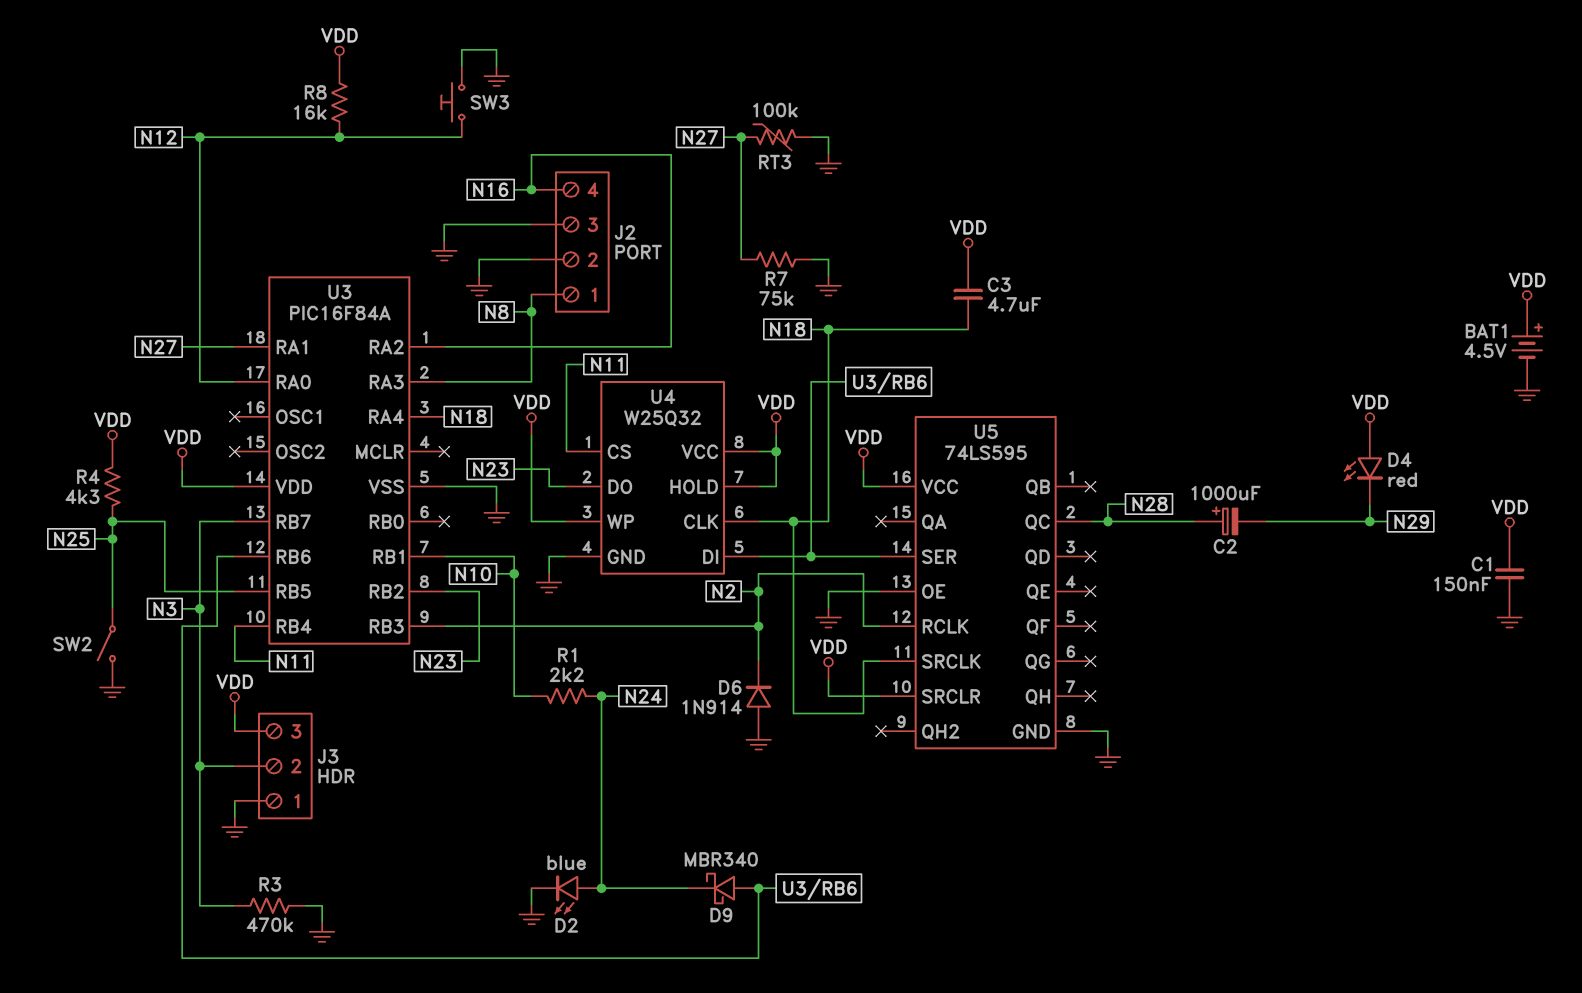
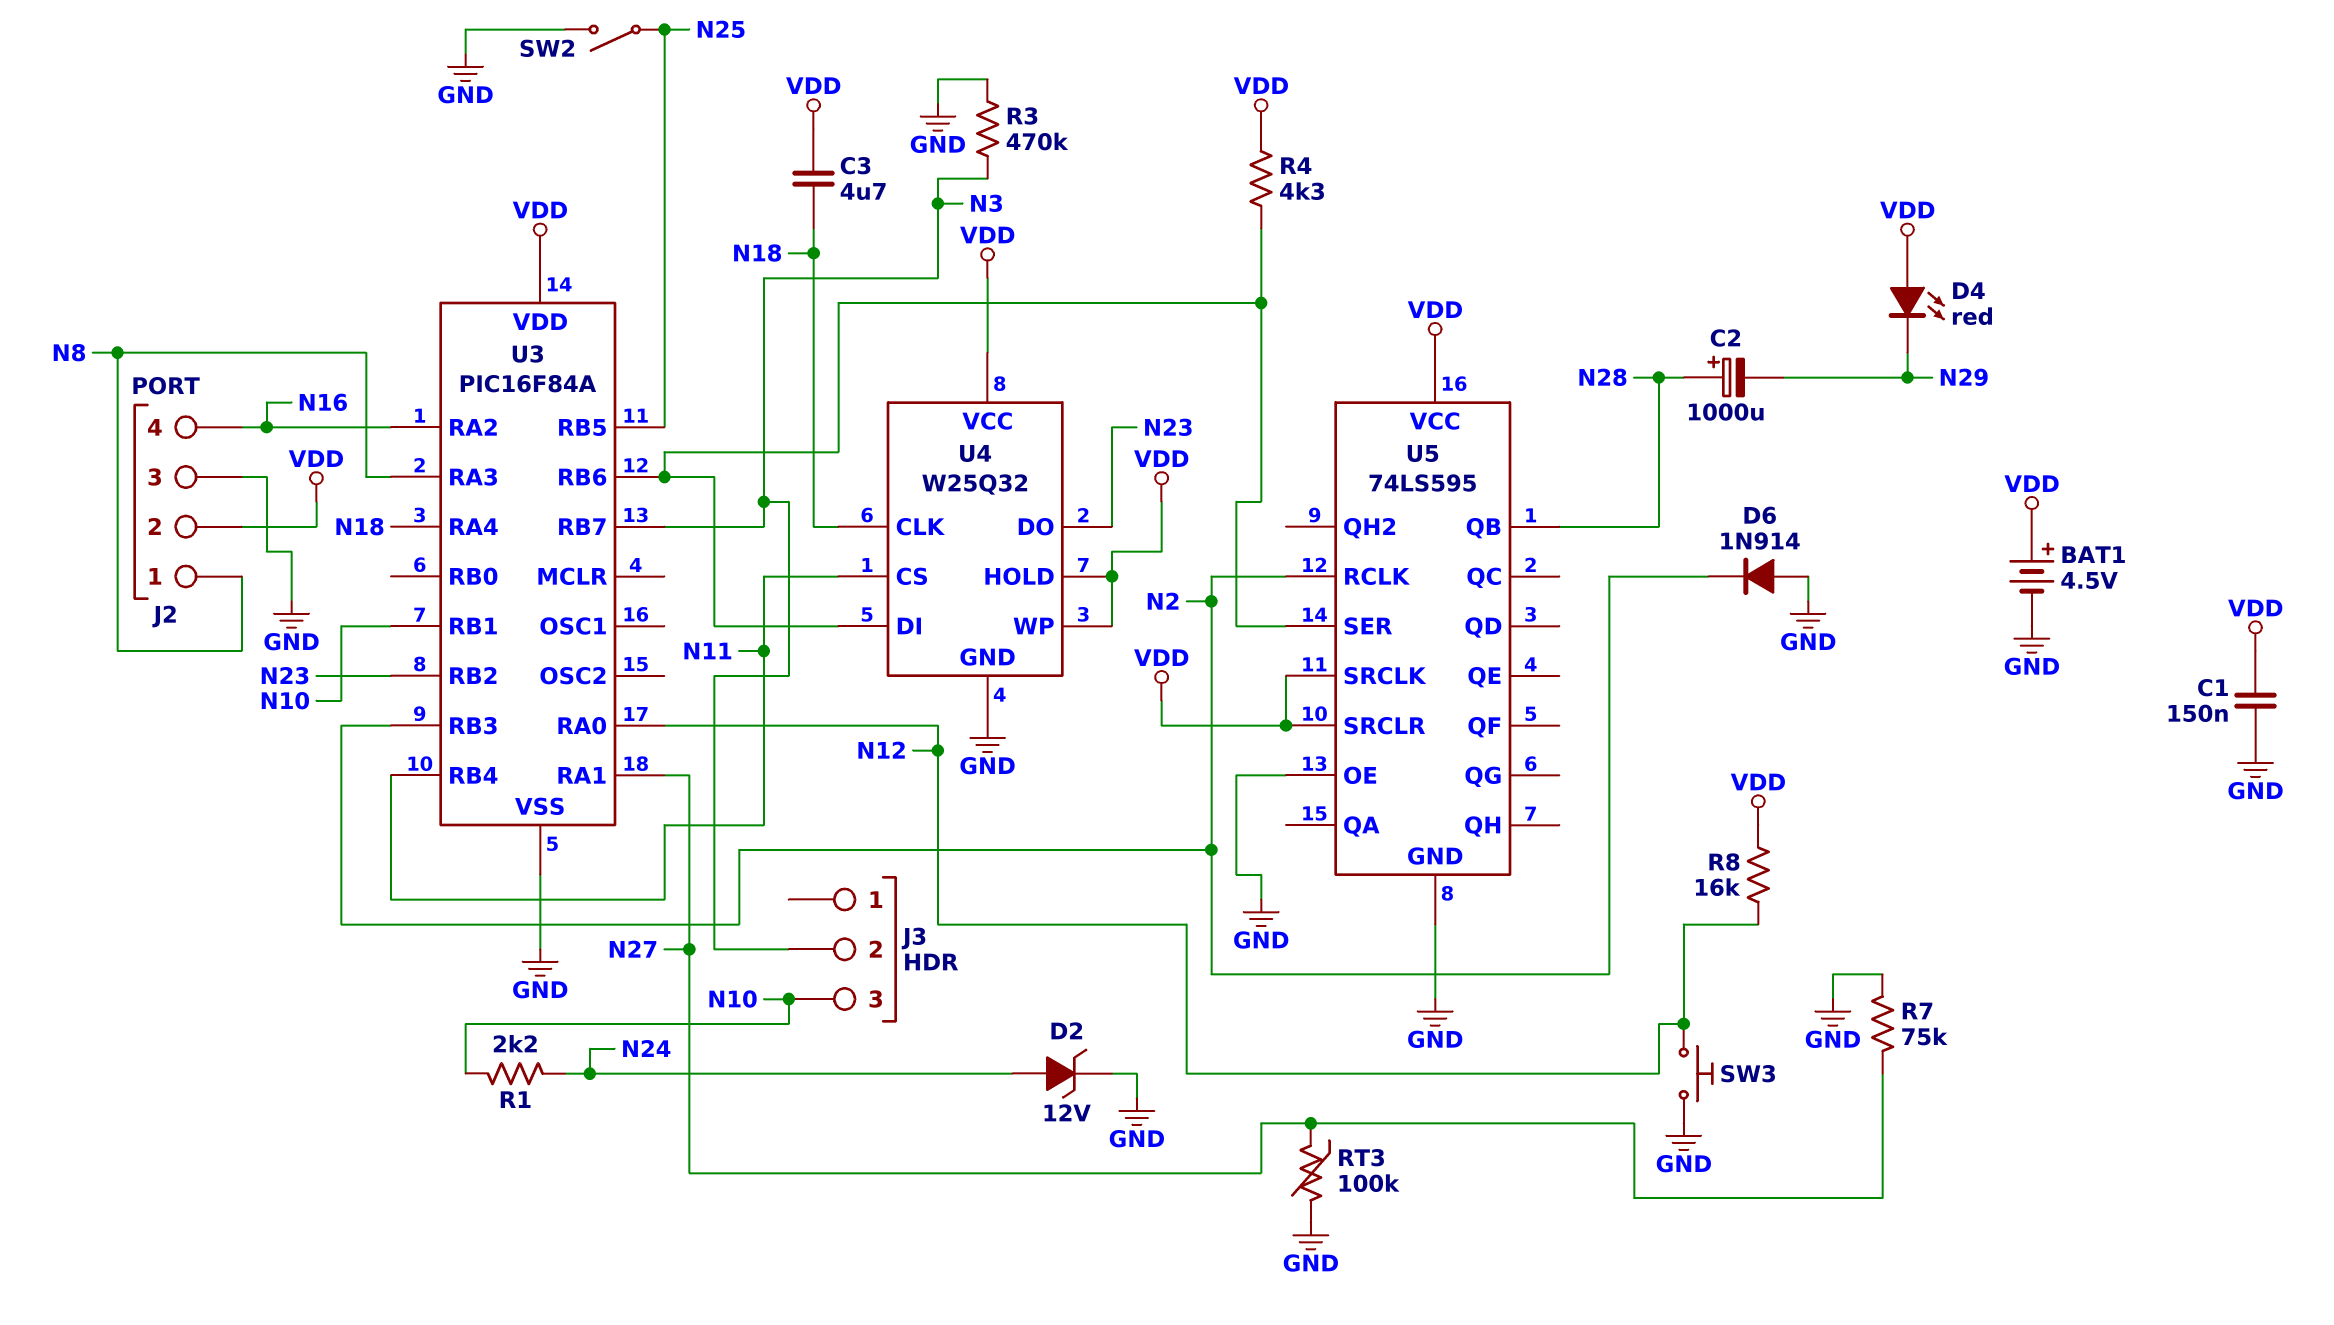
D2: LED blue (A N24, K GND) -> zener 12V (A N24, K GND)
D9: schottky MBR340 (A U3/RB6, K N24) -> none
J2 pin 2: GND -> VDD
J3 pin 1: GND -> none
J3 pin 3: VDD -> N10
R4: 4.3k (N25, VDD) -> 4.3k (U3/RB6, VDD)
U5 pin QB: none -> N28
U5 pin QC: N28 -> none
U5 pin SRCLK: N18 -> VDD

